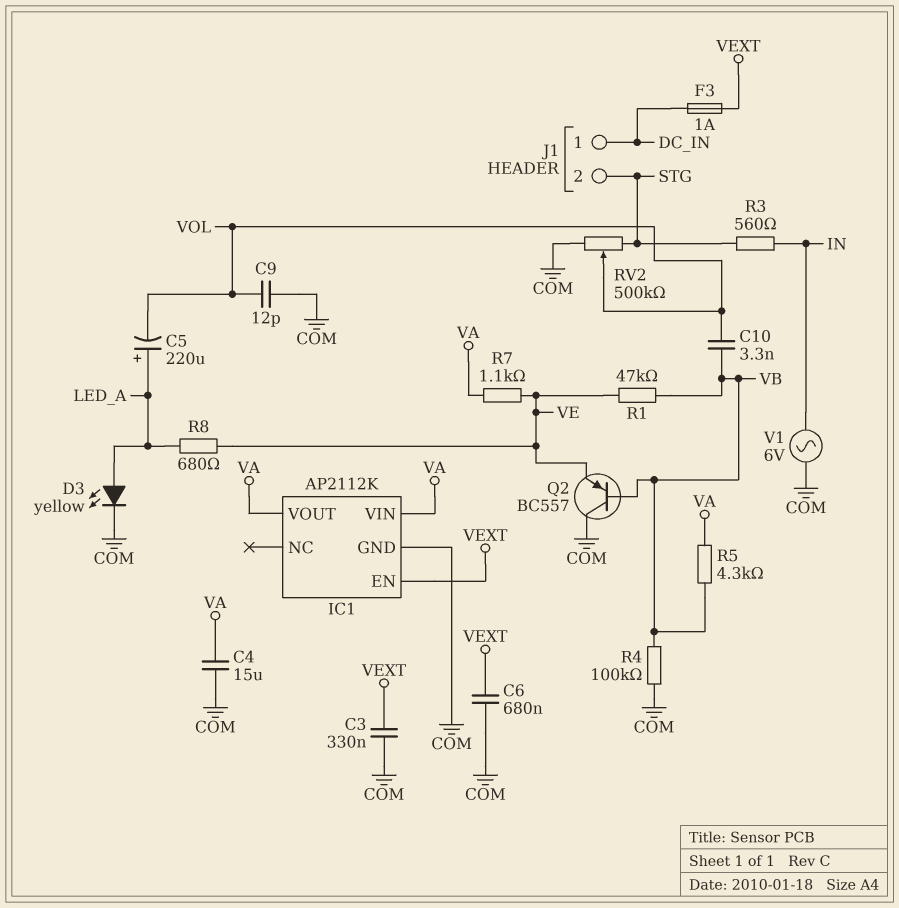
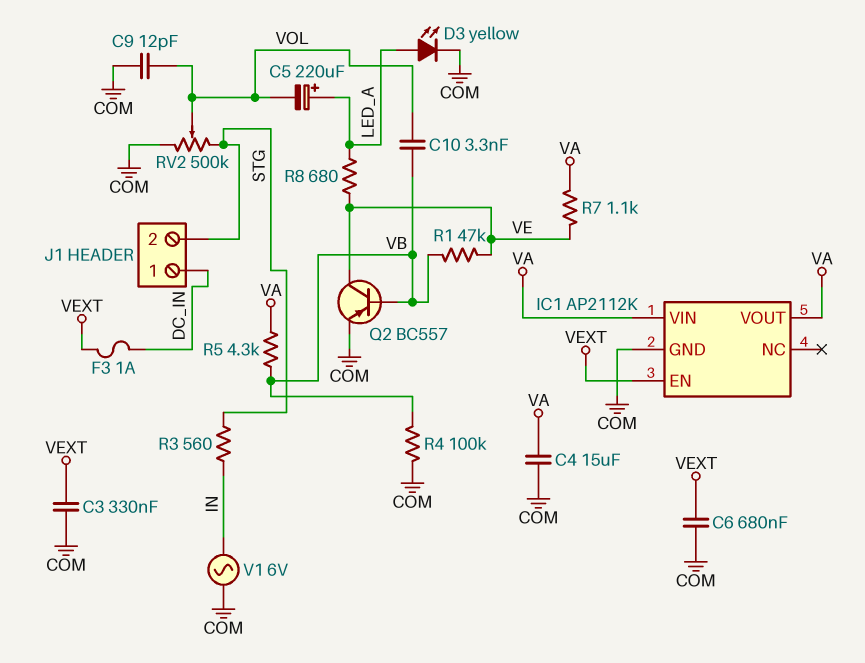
Q2: PNP BC557 (B VB, C COM, E VE) -> PNP BC557 (B VB, C VE, E COM)

